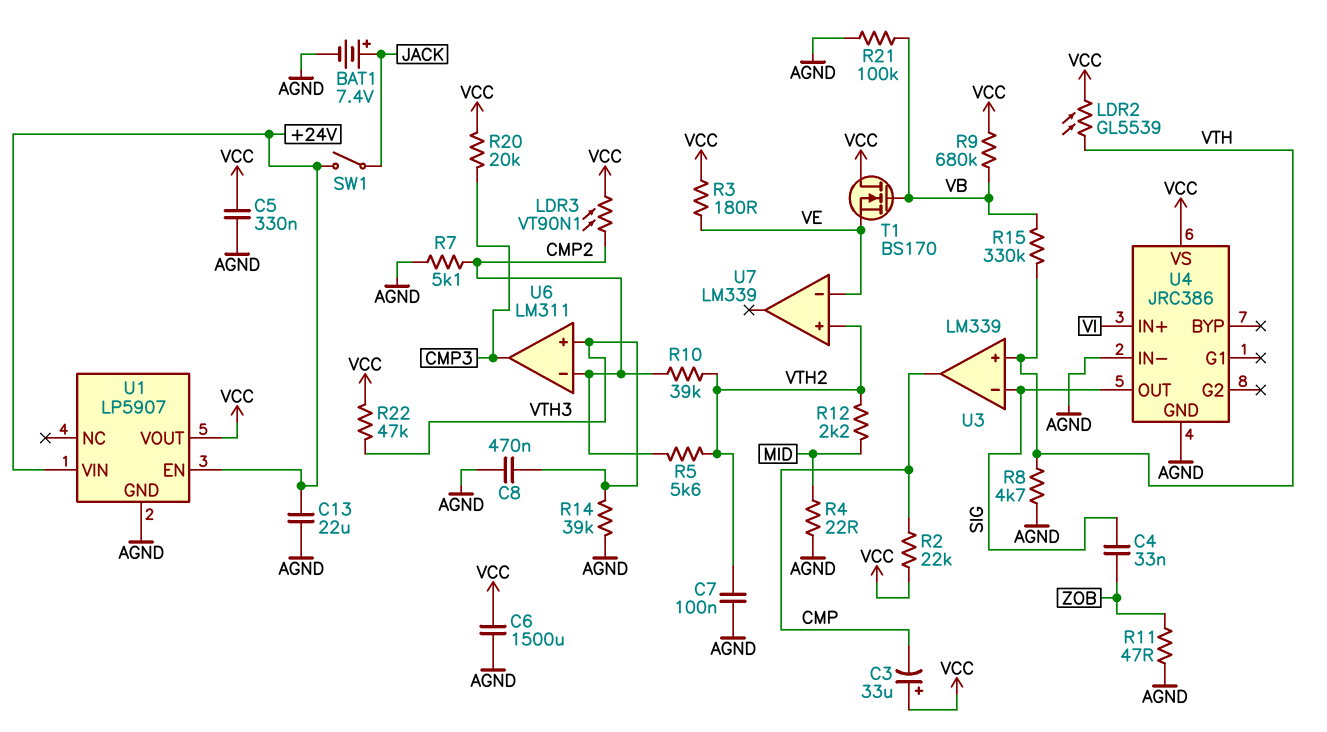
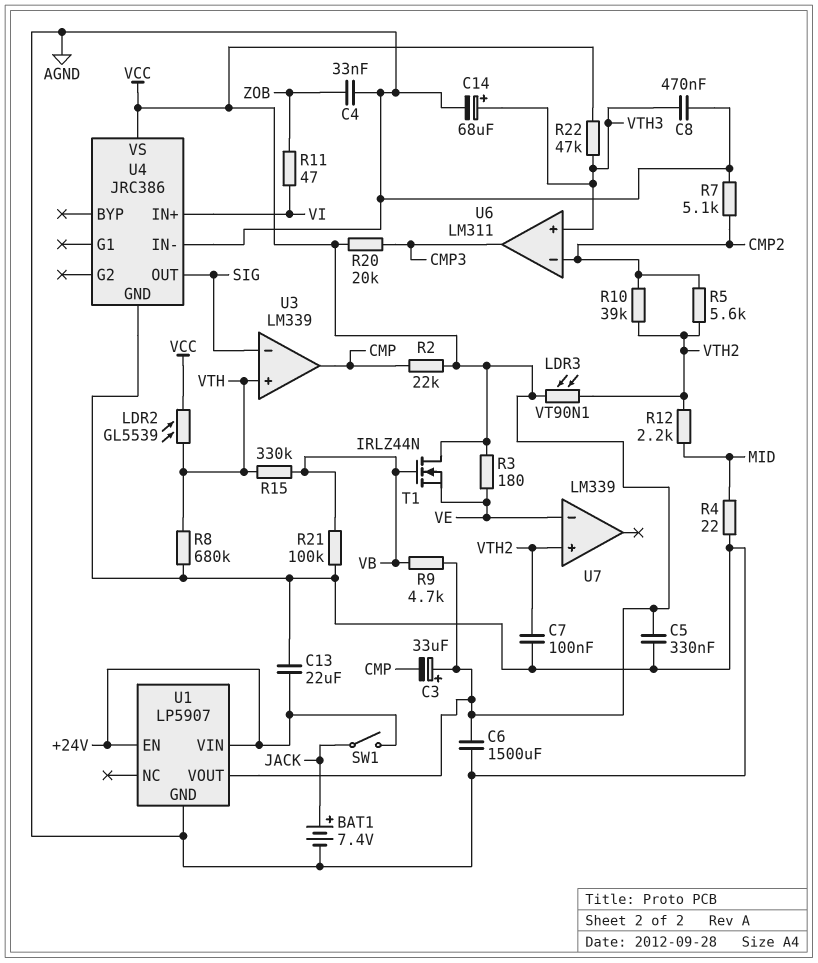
C4: 33nF (SIG, ZOB) -> 33nF (AGND, ZOB)
C14: none -> 68uF (plus VTH3, minus AGND)
LDR3: VT90N1 (CMP2, VCC) -> VT90N1 (VCC, VTH2)
R8: 4.7k (AGND, VTH) -> 680k (AGND, VTH)
R9: 680k (VB, VCC) -> 4.7k (VB, VCC)
R11: 47 (AGND, ZOB) -> 47 (VI, ZOB)
R14: 39k (AGND, VTH3) -> none
T1: NMOS BS170 (G VB, D VCC, S VE) -> NMOS IRLZ44N (G VB, D VCC, S VE)

